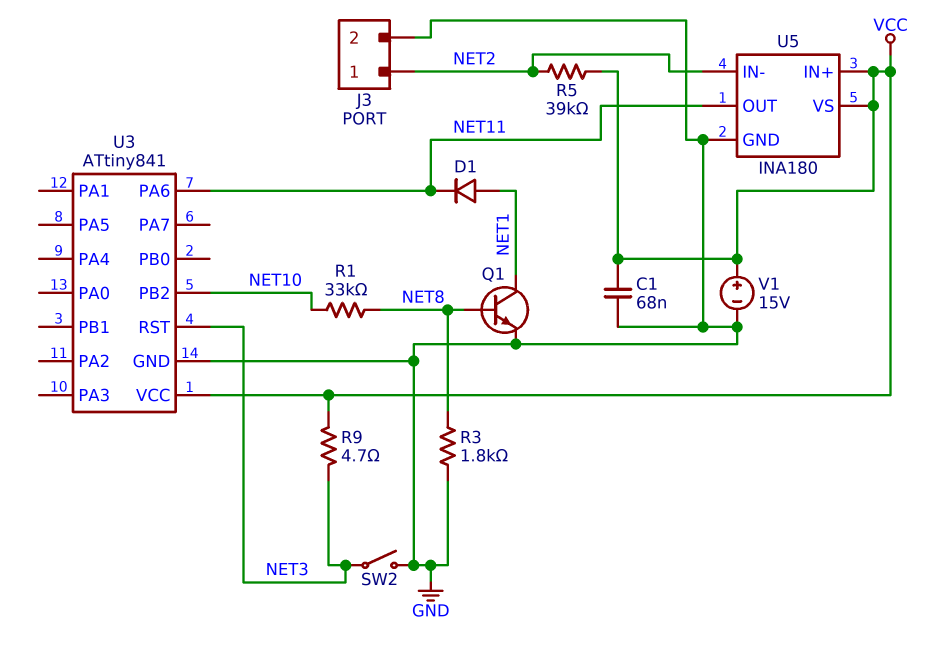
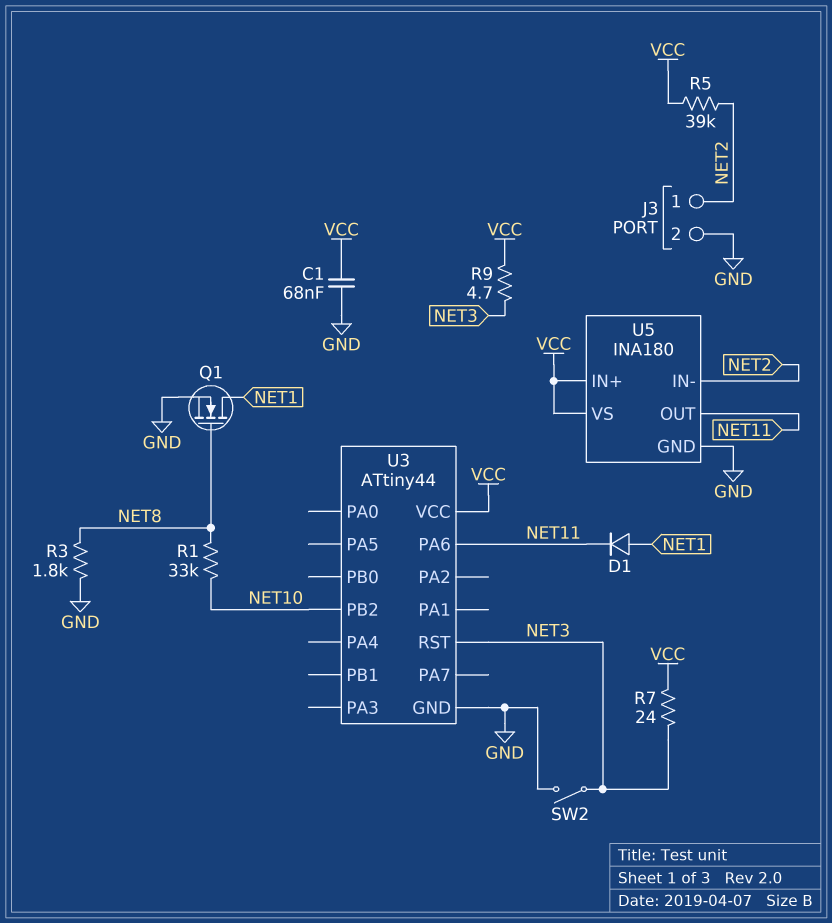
Q1: NPN (B NET8, C NET1, E GND) -> NMOS (G NET8, D NET1, S GND)
R7: none -> 24 (NET3, VCC)
U3: ATtiny841 -> ATtiny44
V1: 15V (plus VCC, minus GND) -> none

